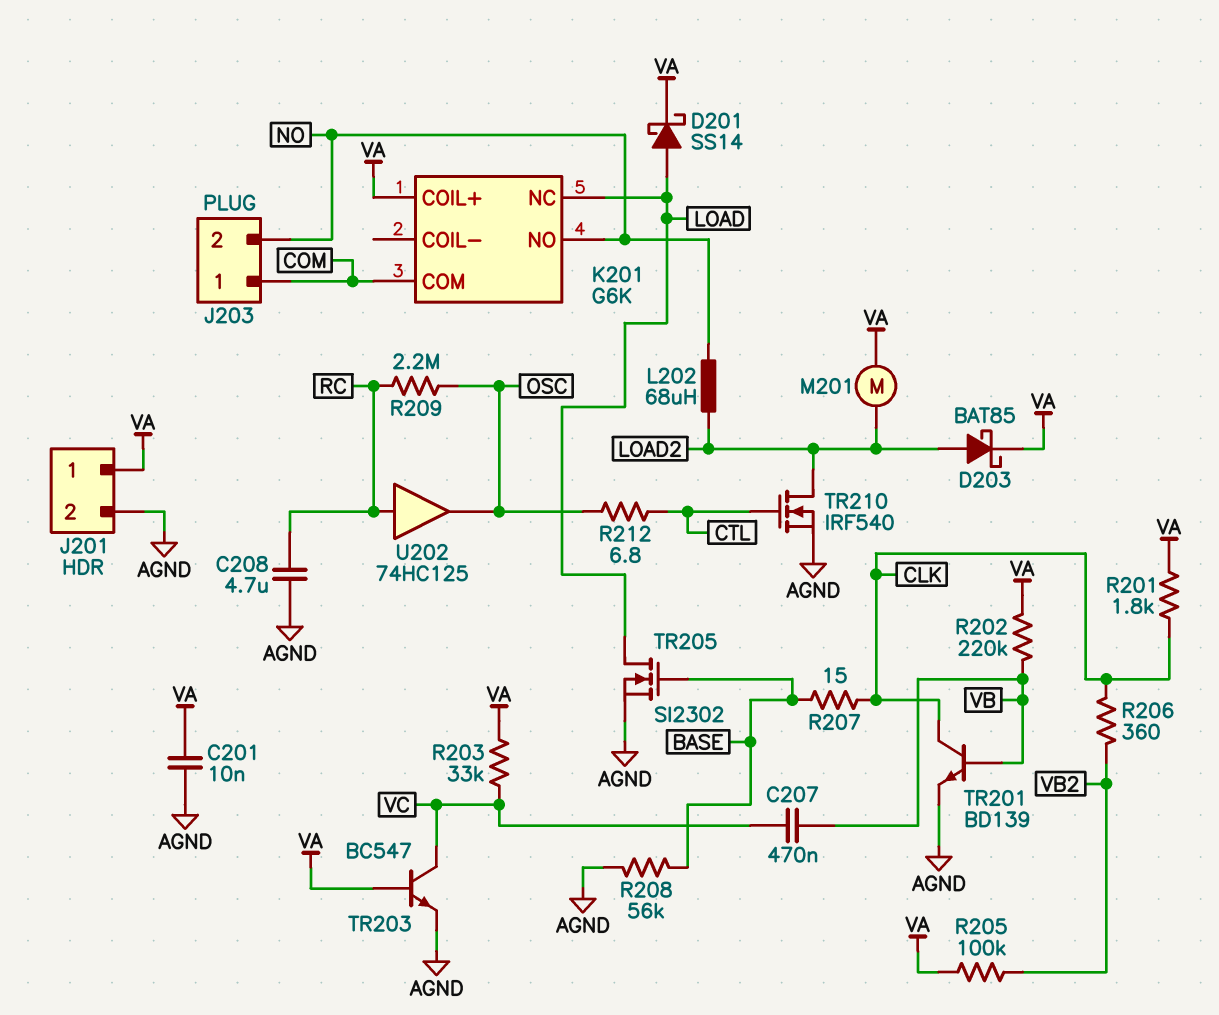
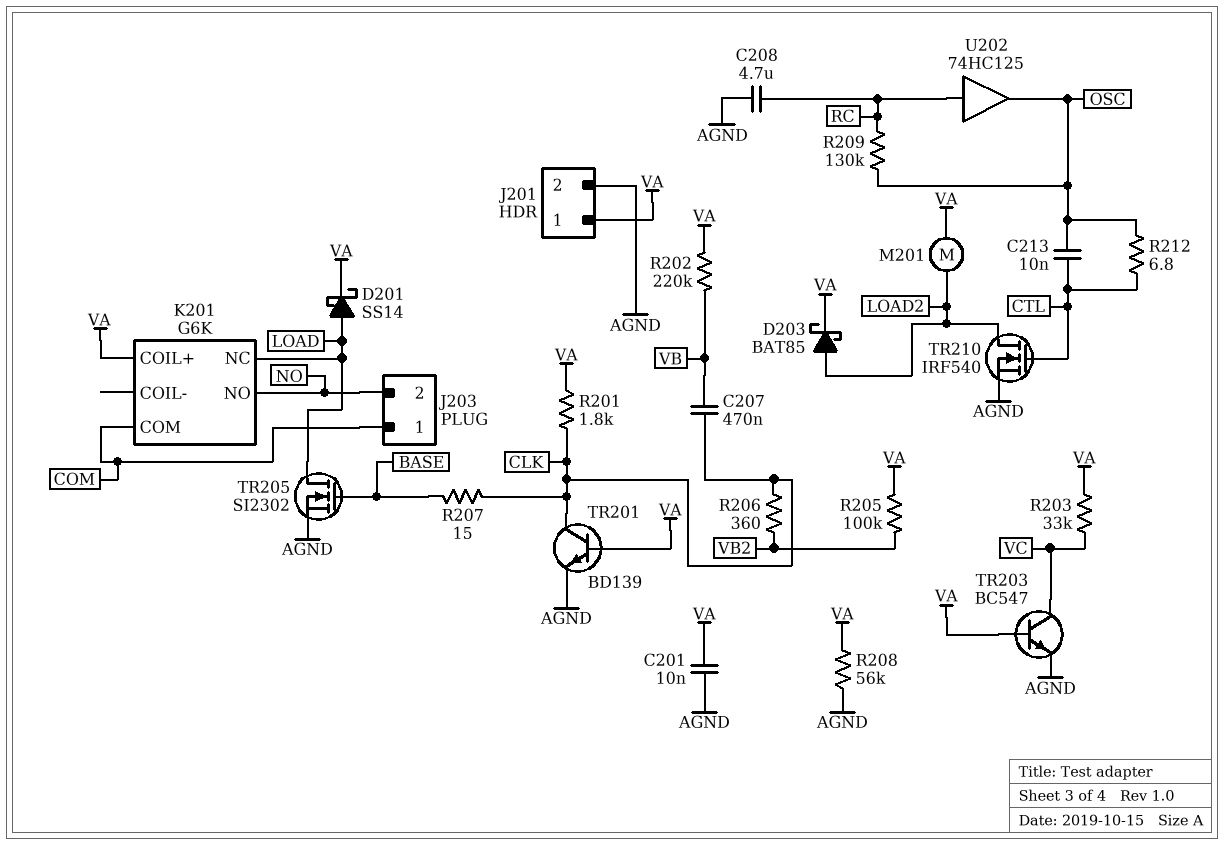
C207: 470nF (VB, VC) -> 470nF (CLK, VB)
C213: none -> 10nF (CTL, OSC)
L202: 68uH (LOAD2, NO) -> none
R208: 56k (AGND, BASE) -> 56k (AGND, VA)
R209: 2.2M (OSC, RC) -> 130k (OSC, RC)
TR201: NPN BD139 (B VB, C CLK, E AGND) -> NPN BD139 (B VA, C CLK, E AGND)

